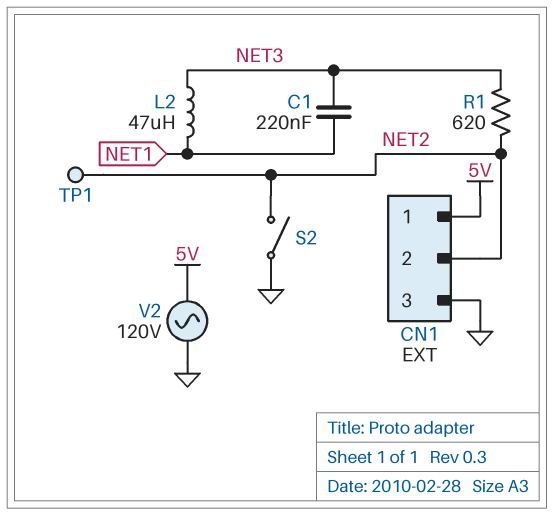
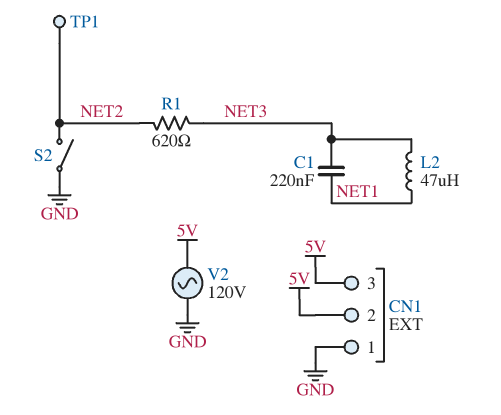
CN1 pin 1: 5V -> GND
CN1 pin 2: NET2 -> 5V
CN1 pin 3: GND -> 5V

